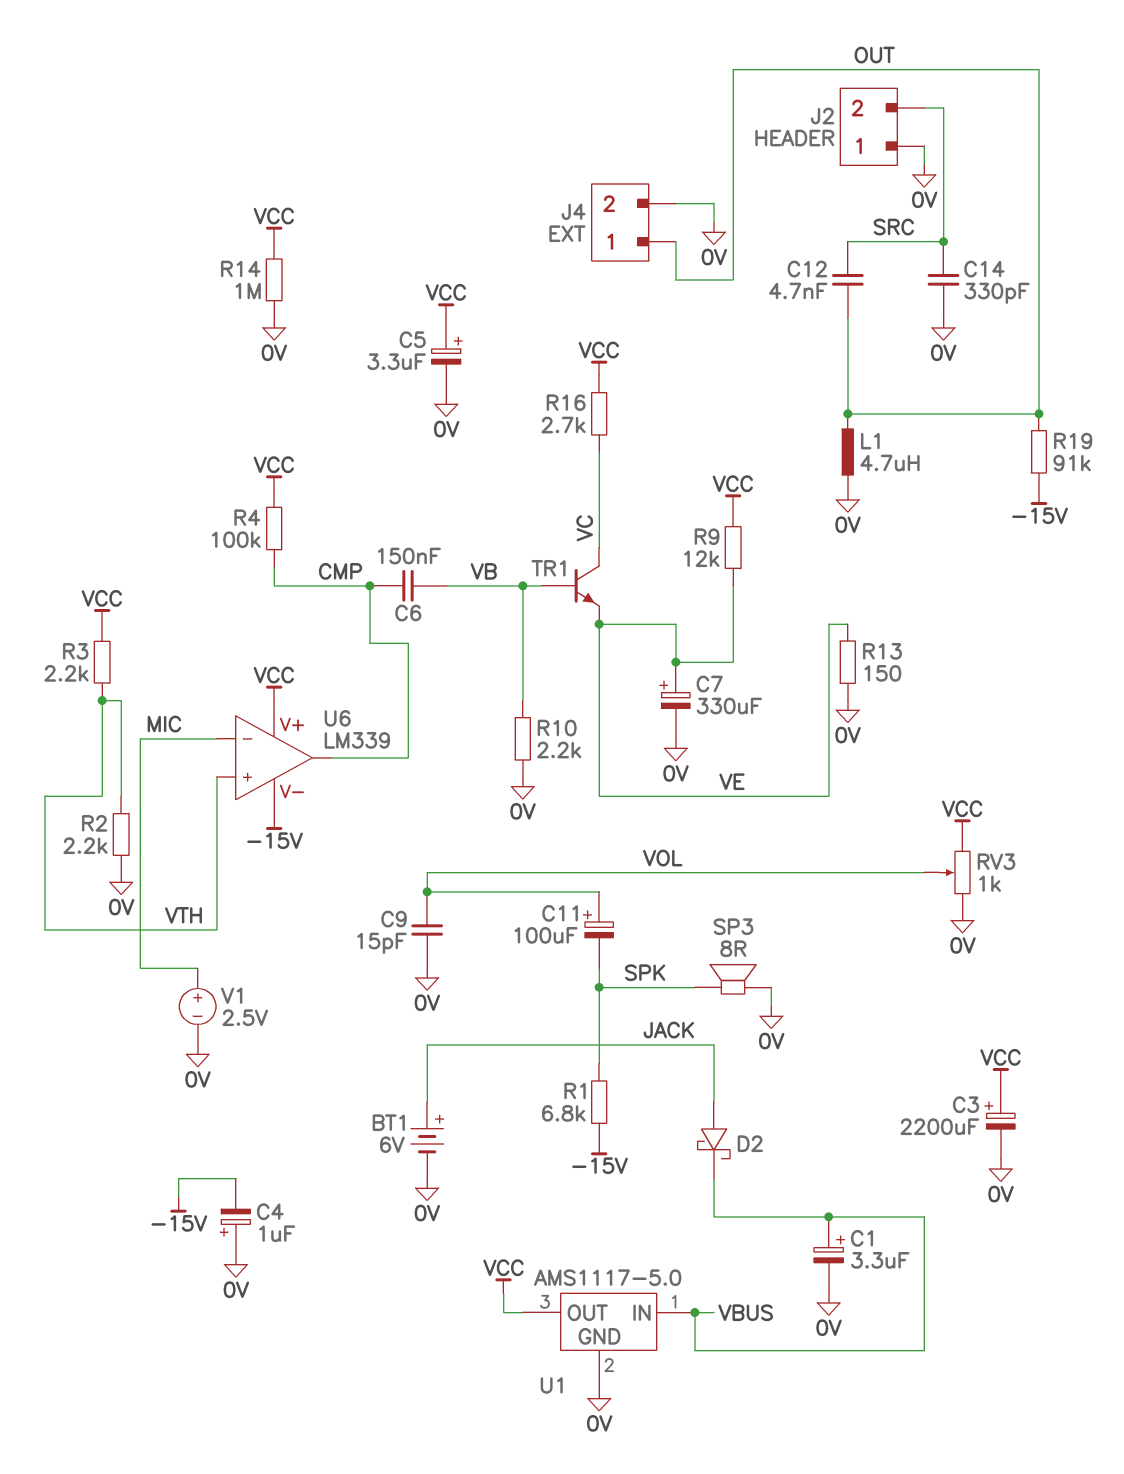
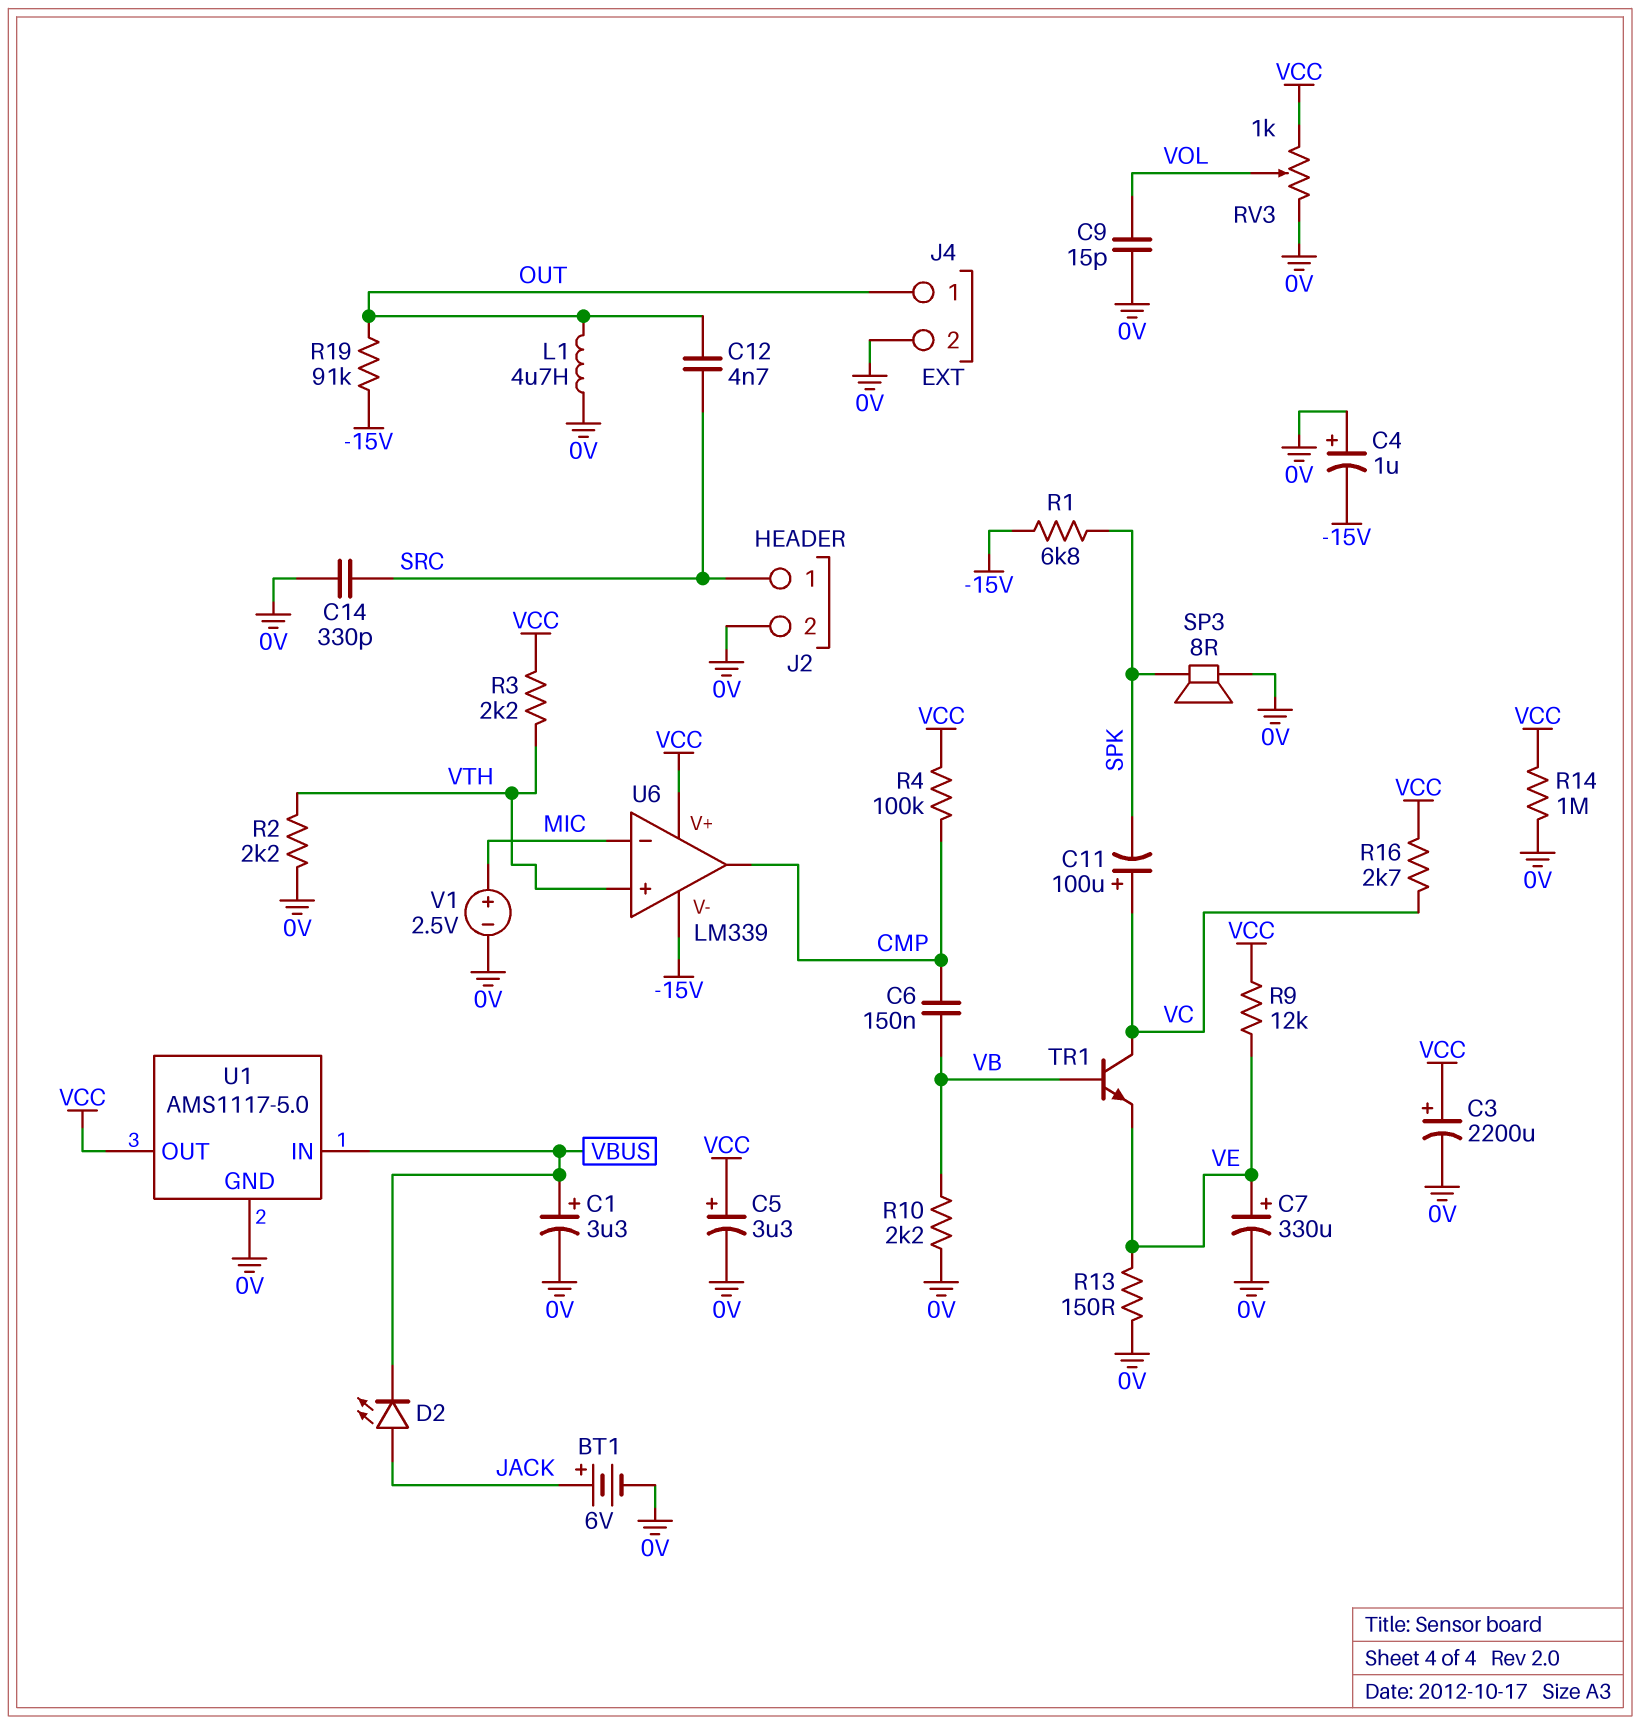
C11: 100uF (plus VOL, minus SPK) -> 100uF (plus VC, minus SPK)
D2: schottky (A JACK, K VBUS) -> LED (A JACK, K VBUS)
J2 pin 1: 0V -> SRC
J2 pin 2: SRC -> 0V

